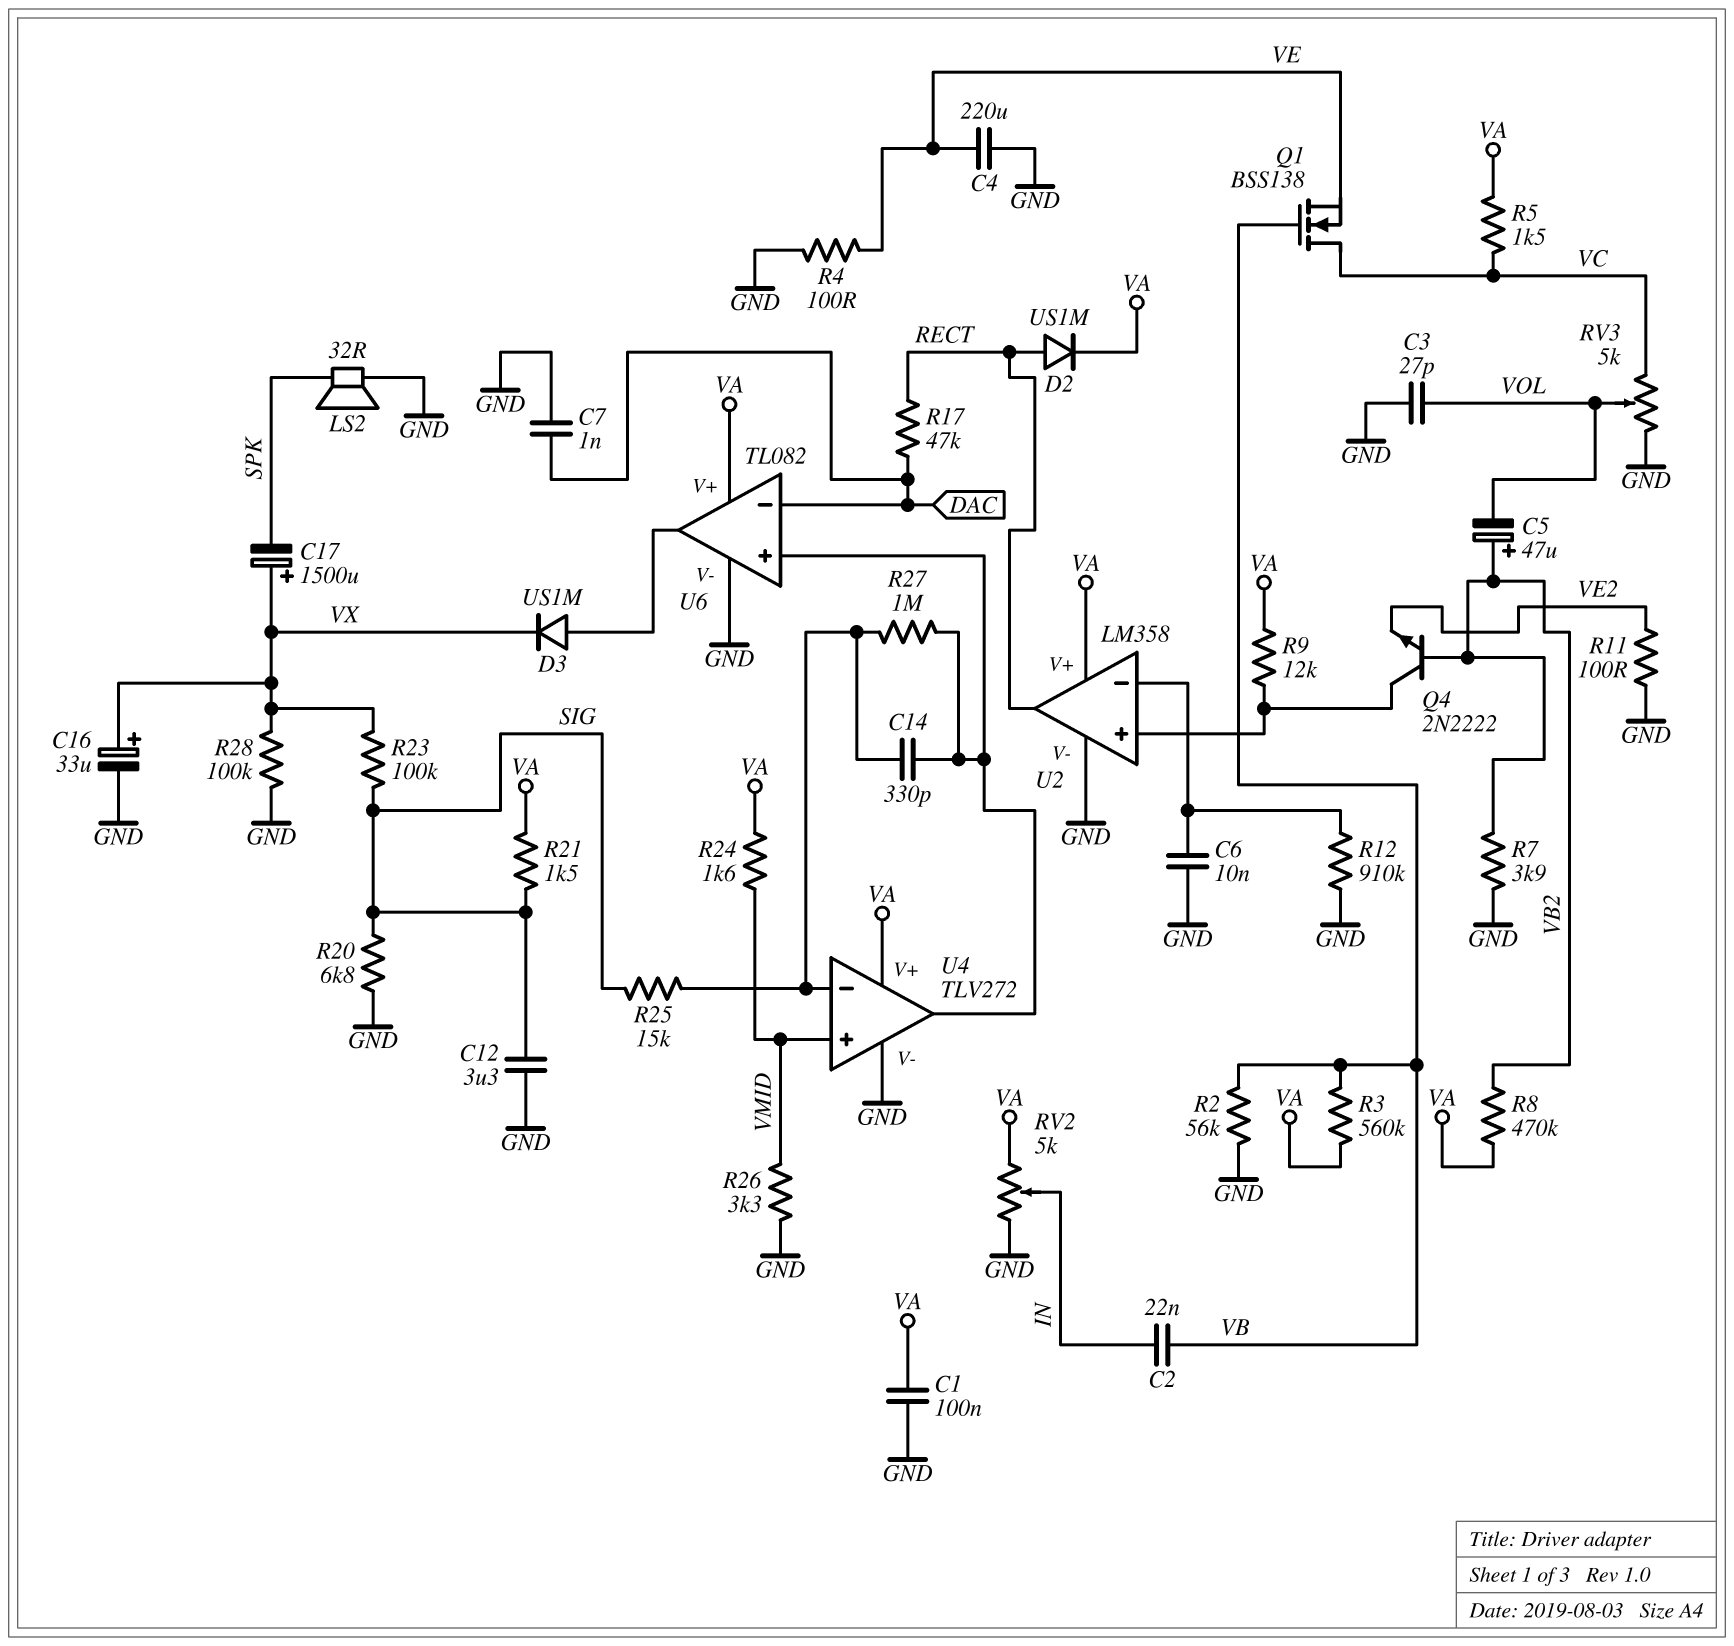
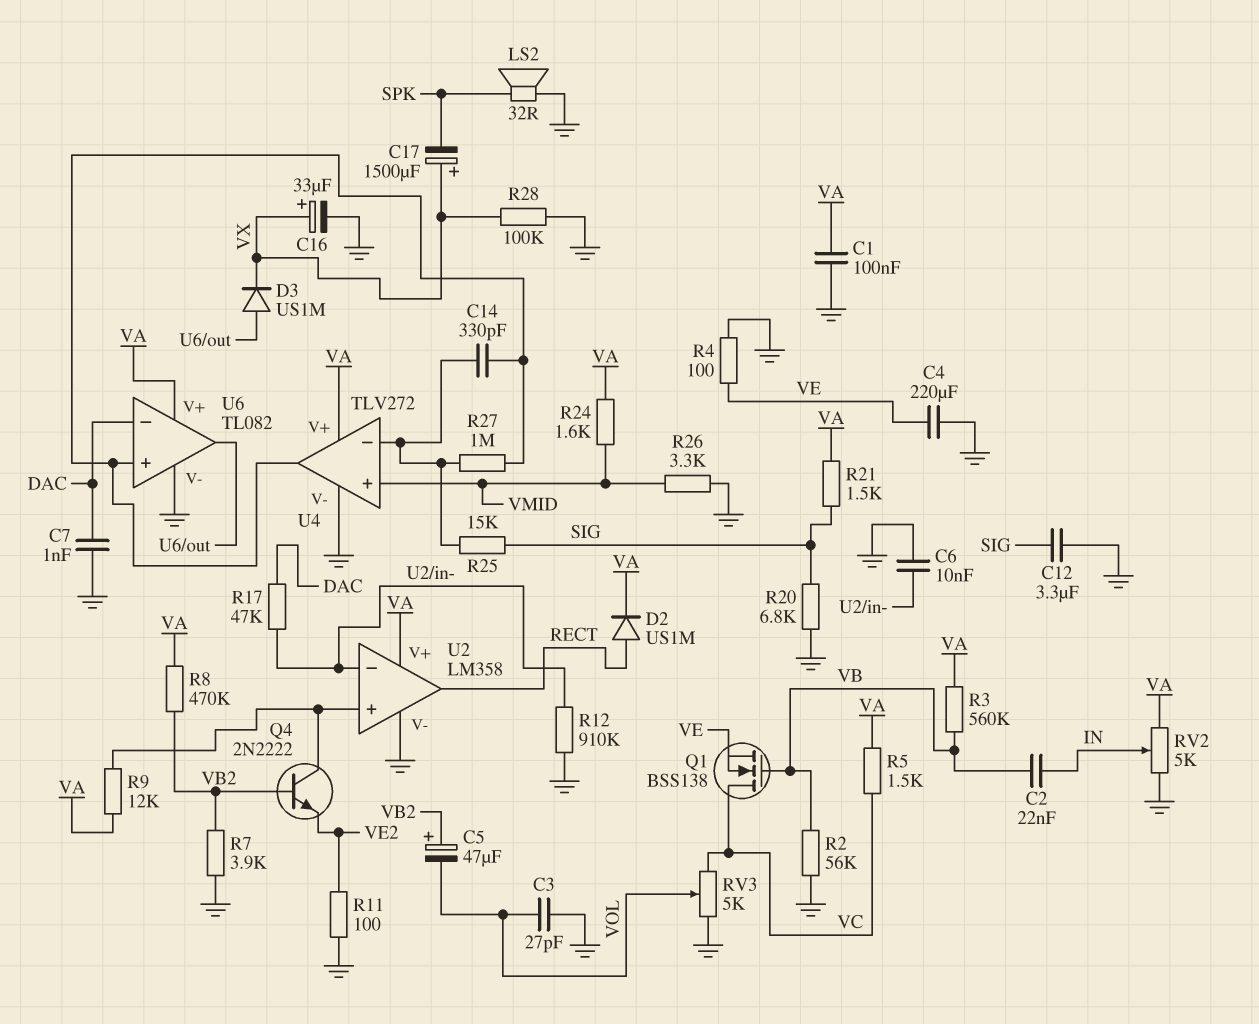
R17: 47k (DAC, RECT) -> 47k (DAC, U2/in-)
R23: 100k (SIG, VX) -> none

